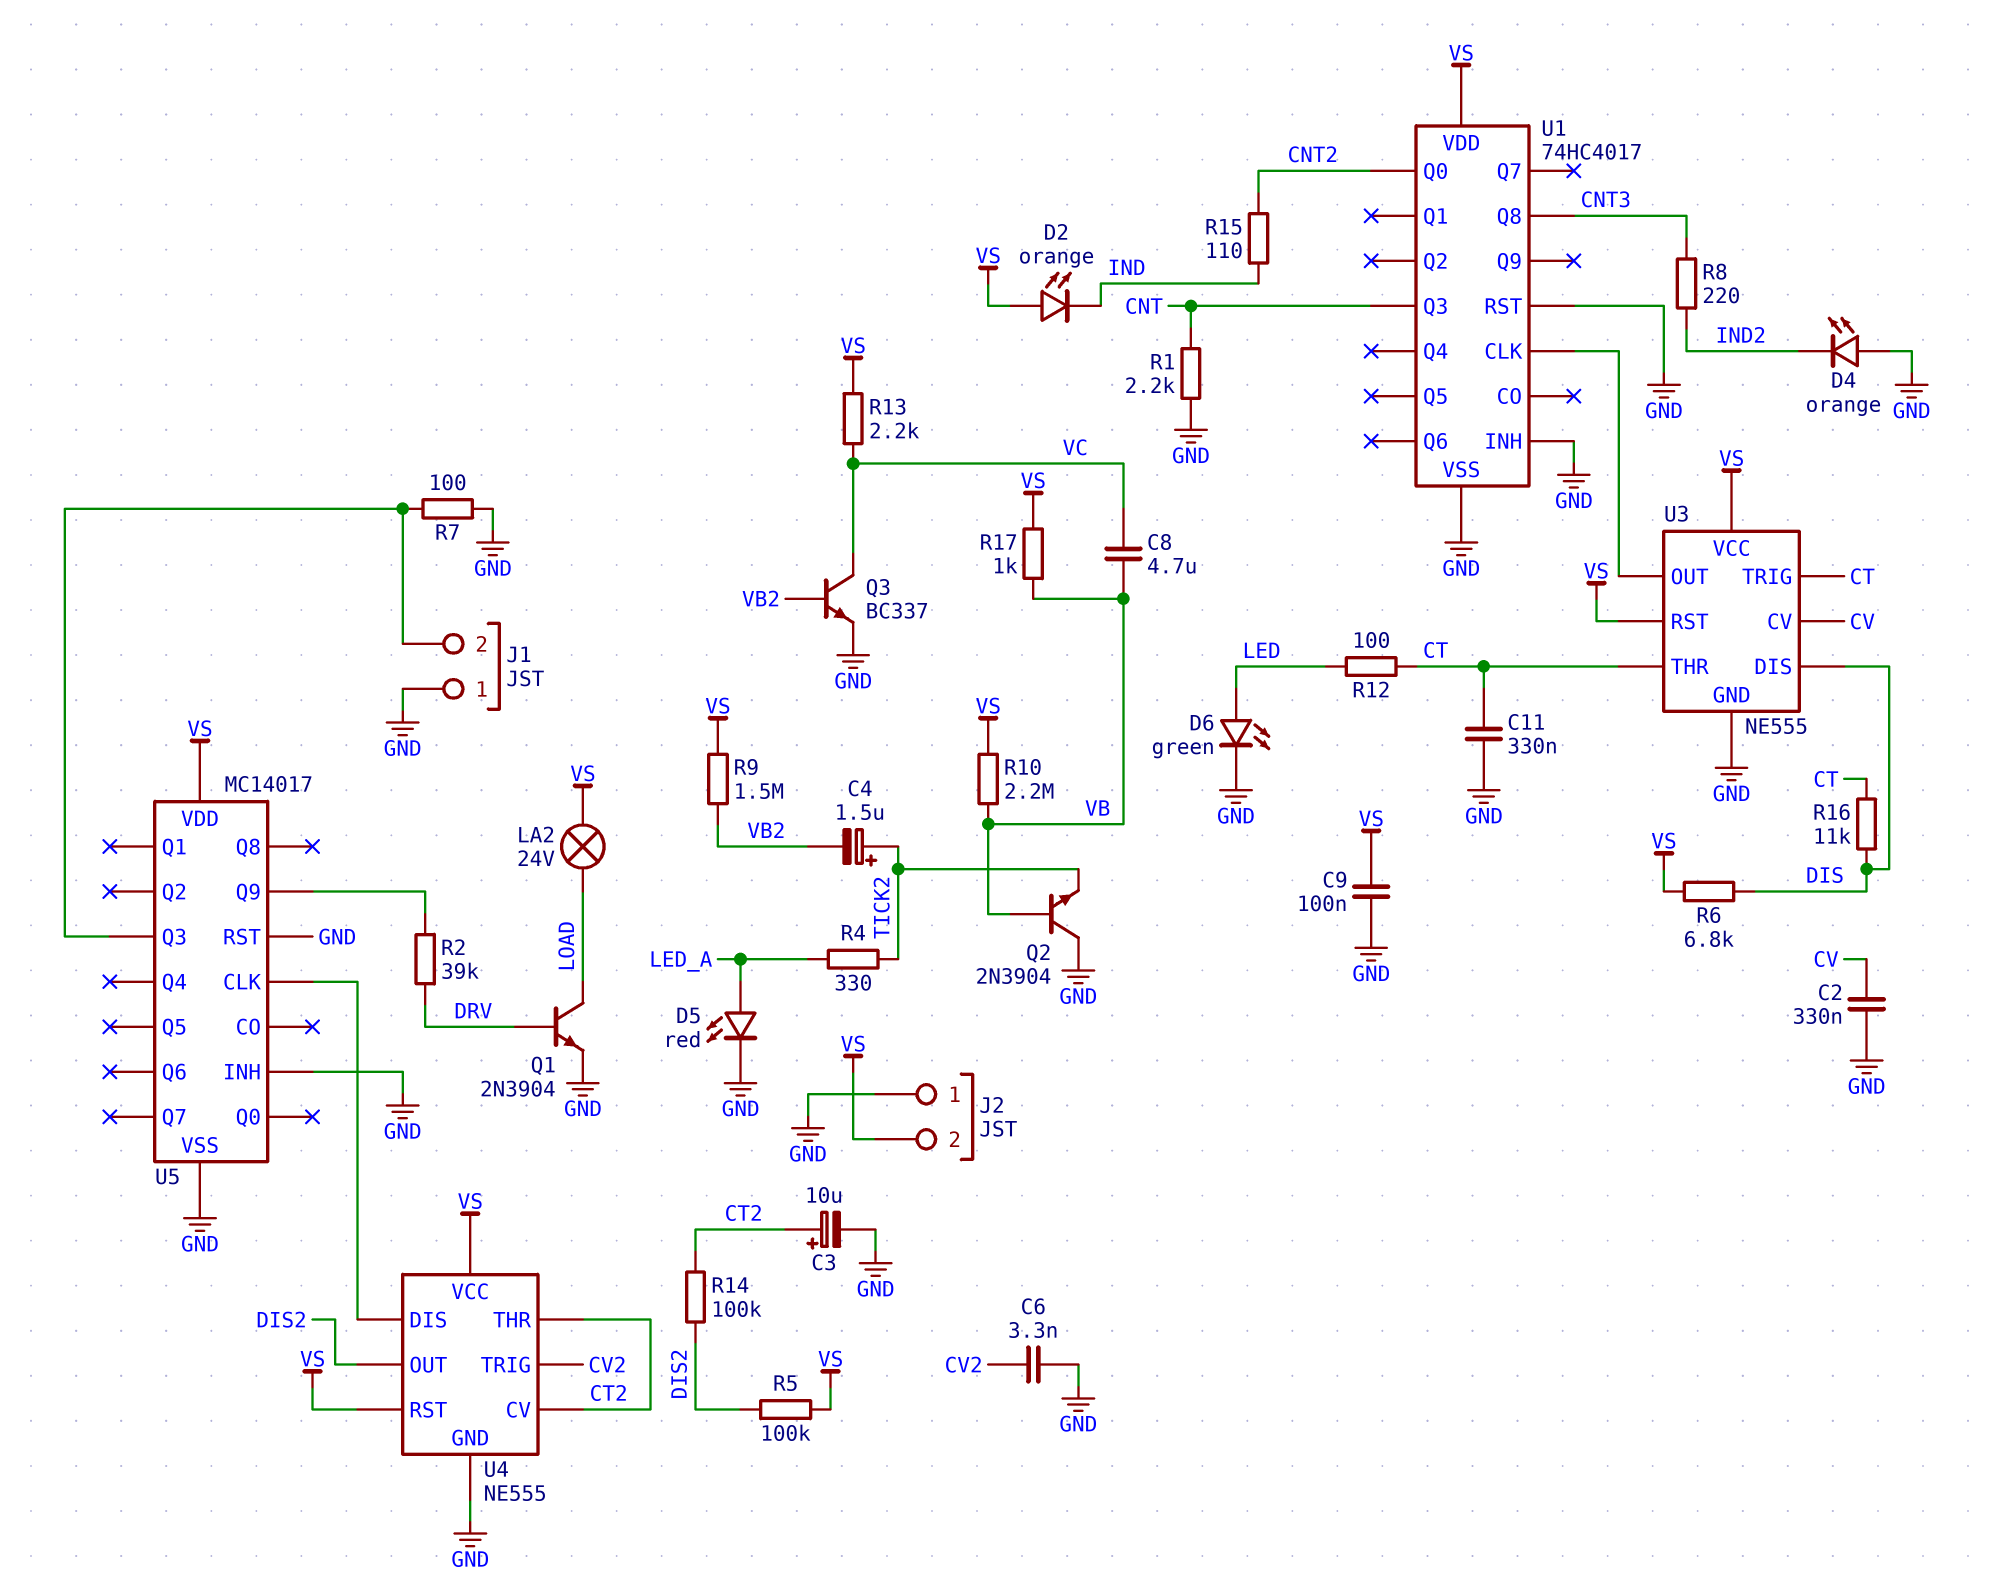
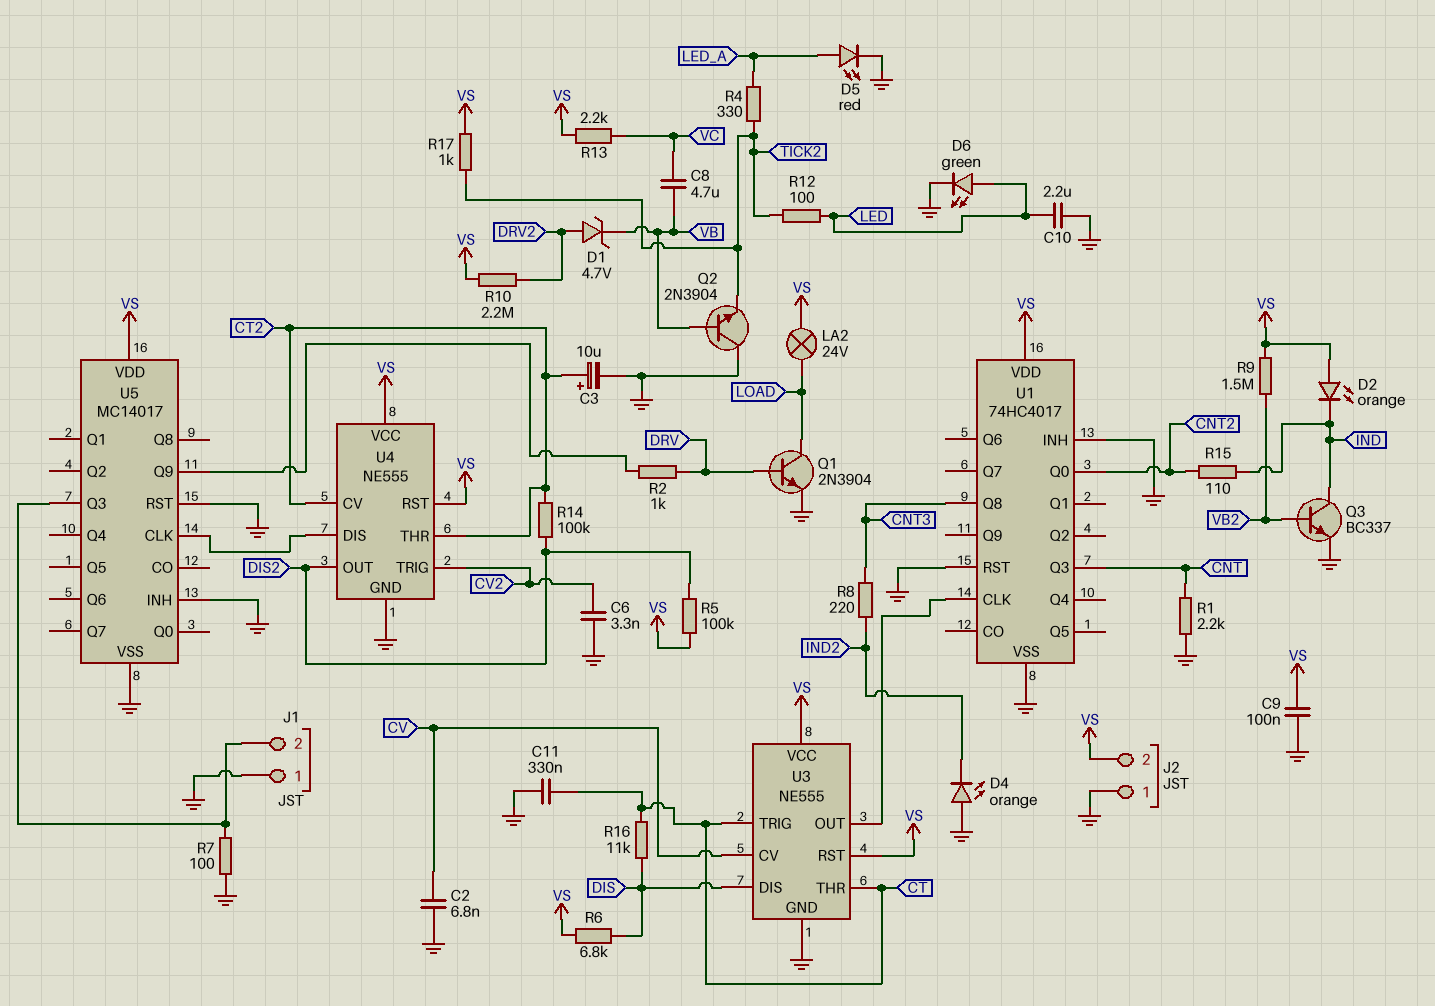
C2: 330nF (CV, GND) -> 6.8nF (CV, GND)
C4: 1.5uF (plus TICK2, minus VB2) -> none
C10: none -> 2.2uF (GND, LED)
D1: none -> zener 4.7V (A DRV2, K VB)
Q3: NPN BC337 (B VB2, C VC, E GND) -> NPN BC337 (B VB2, C IND, E GND)
R2: 39k (DRV, U5/Q9) -> 1k (DRV, U5/Q9)
R10: 2.2M (VB, VS) -> 2.2M (DRV2, VS)
R12: 100 (CT, LED) -> 100 (LED, TICK2)
R17: 1k (VB, VS) -> 1k (TICK2, VS)

